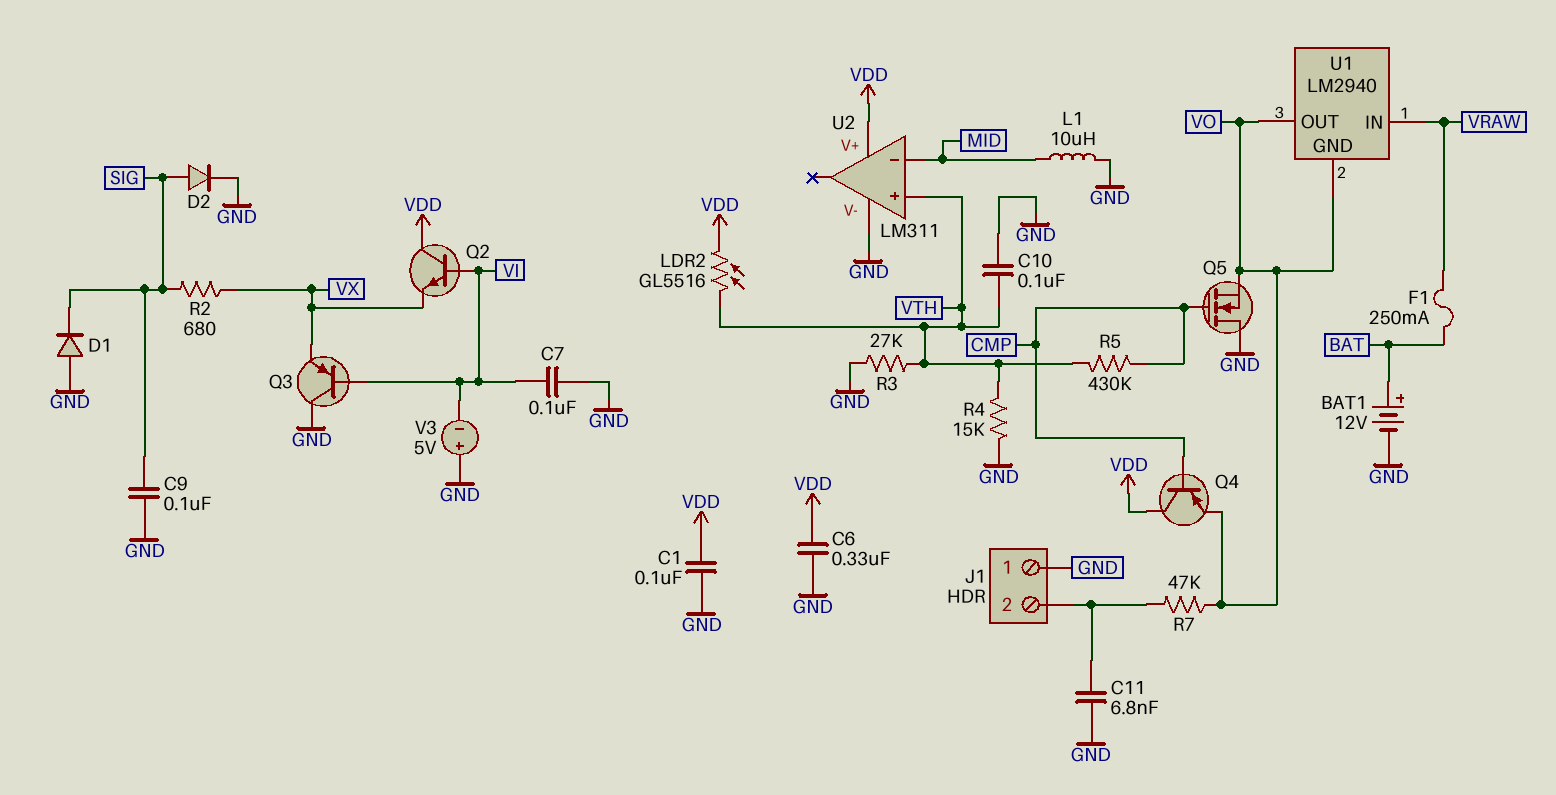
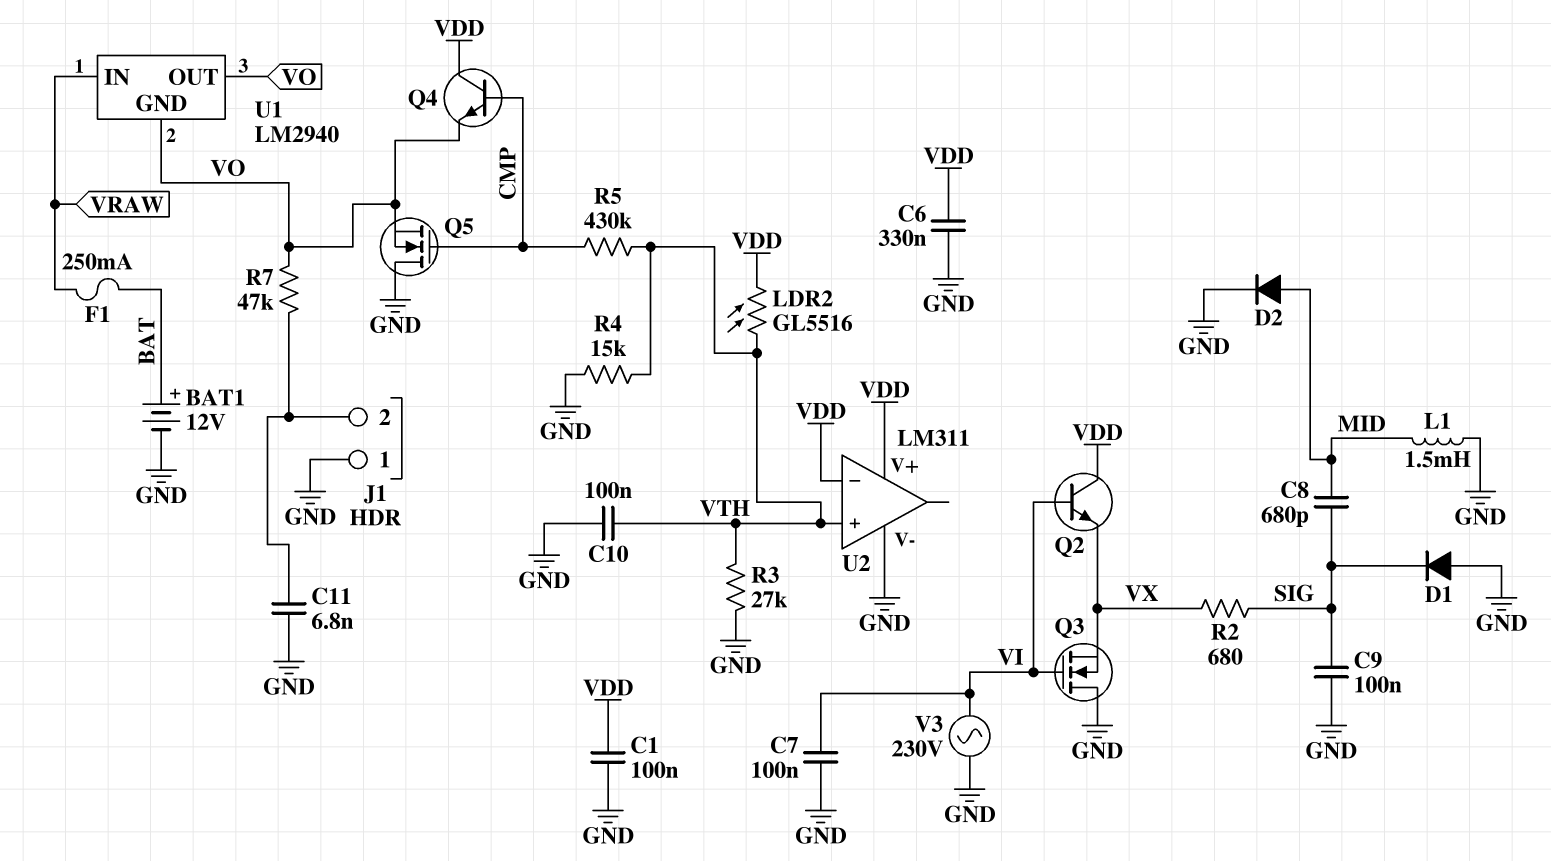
C8: none -> 680pF (MID, SIG)
D2: diode (A SIG, K GND) -> diode (A MID, K GND)
L1: 10uH (GND, MID) -> 1.5mH (GND, MID)
Q3: PNP (B VI, C GND, E VX) -> NMOS (G VI, D GND, S VX)
Q4: PNP (B CMP, C VDD, E VO) -> NPN (B CMP, C VDD, E VO)
U2 pin in-: MID -> VDD
V3: 5V (plus GND, minus VI) -> AC 230V (GND, VI)

